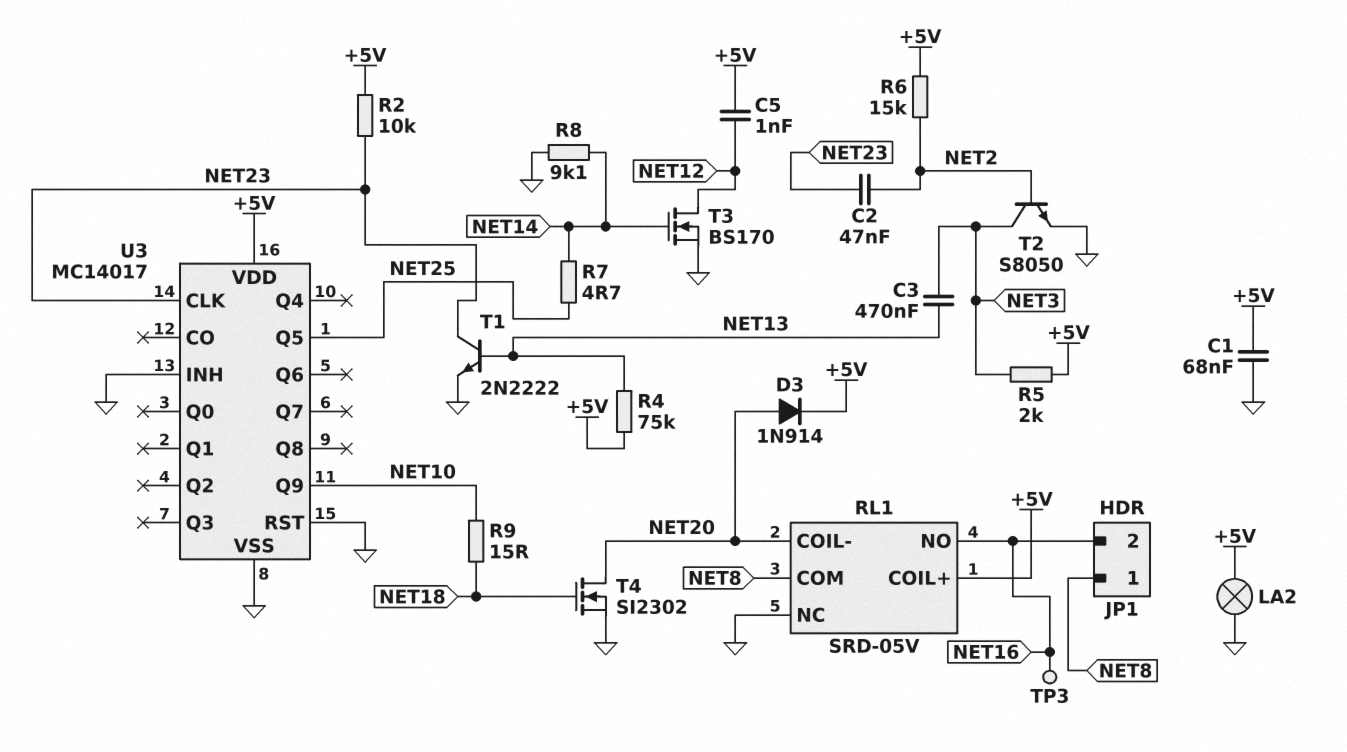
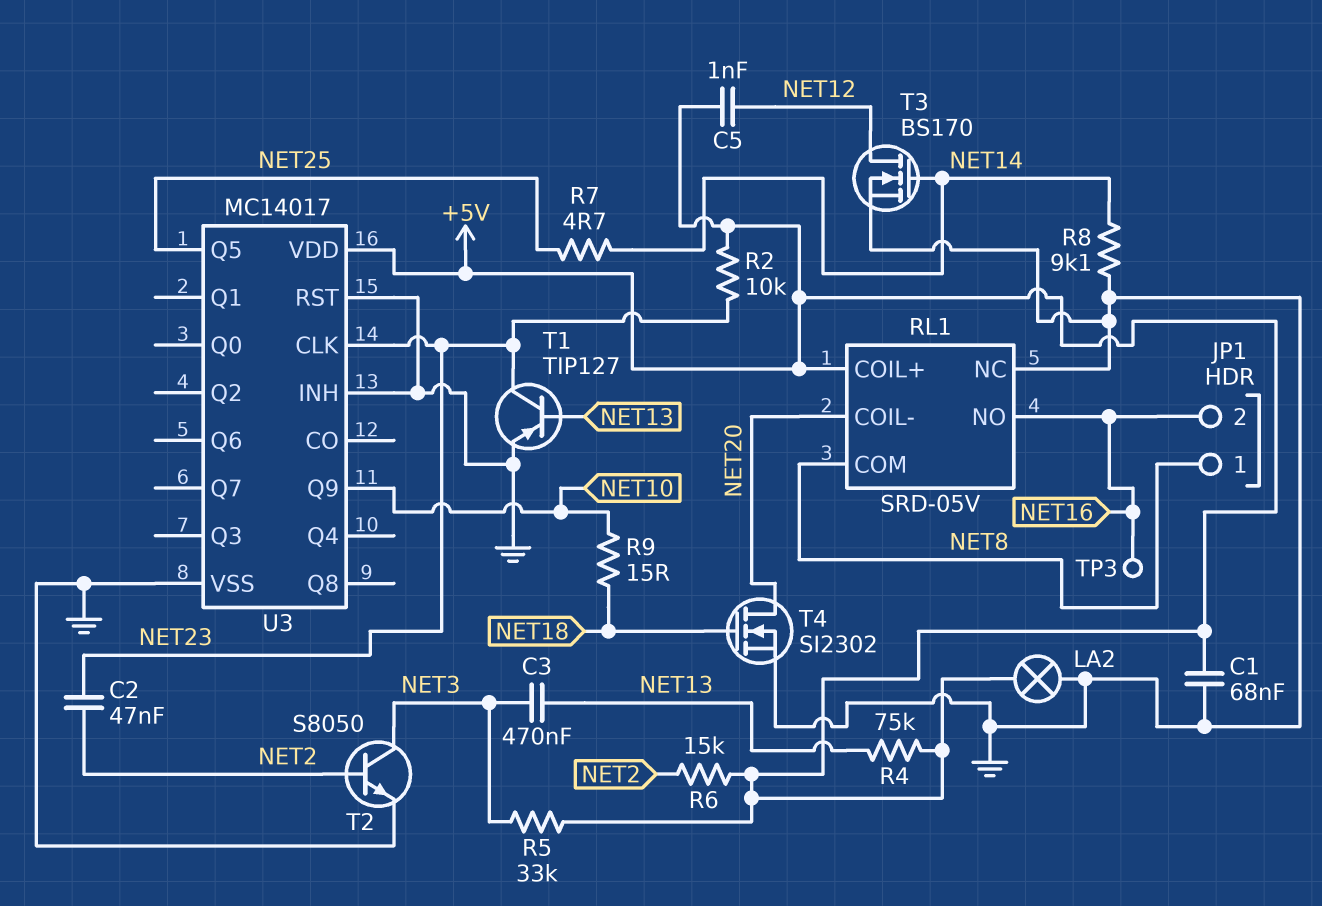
D3: diode 1N914 (A NET20, K +5V) -> none
R5: 2k (+5V, NET3) -> 33k (+5V, NET3)
T1: NPN 2N2222 (B NET13, C NET23, E GND) -> PNP TIP127 (B NET13, C NET23, E GND)

